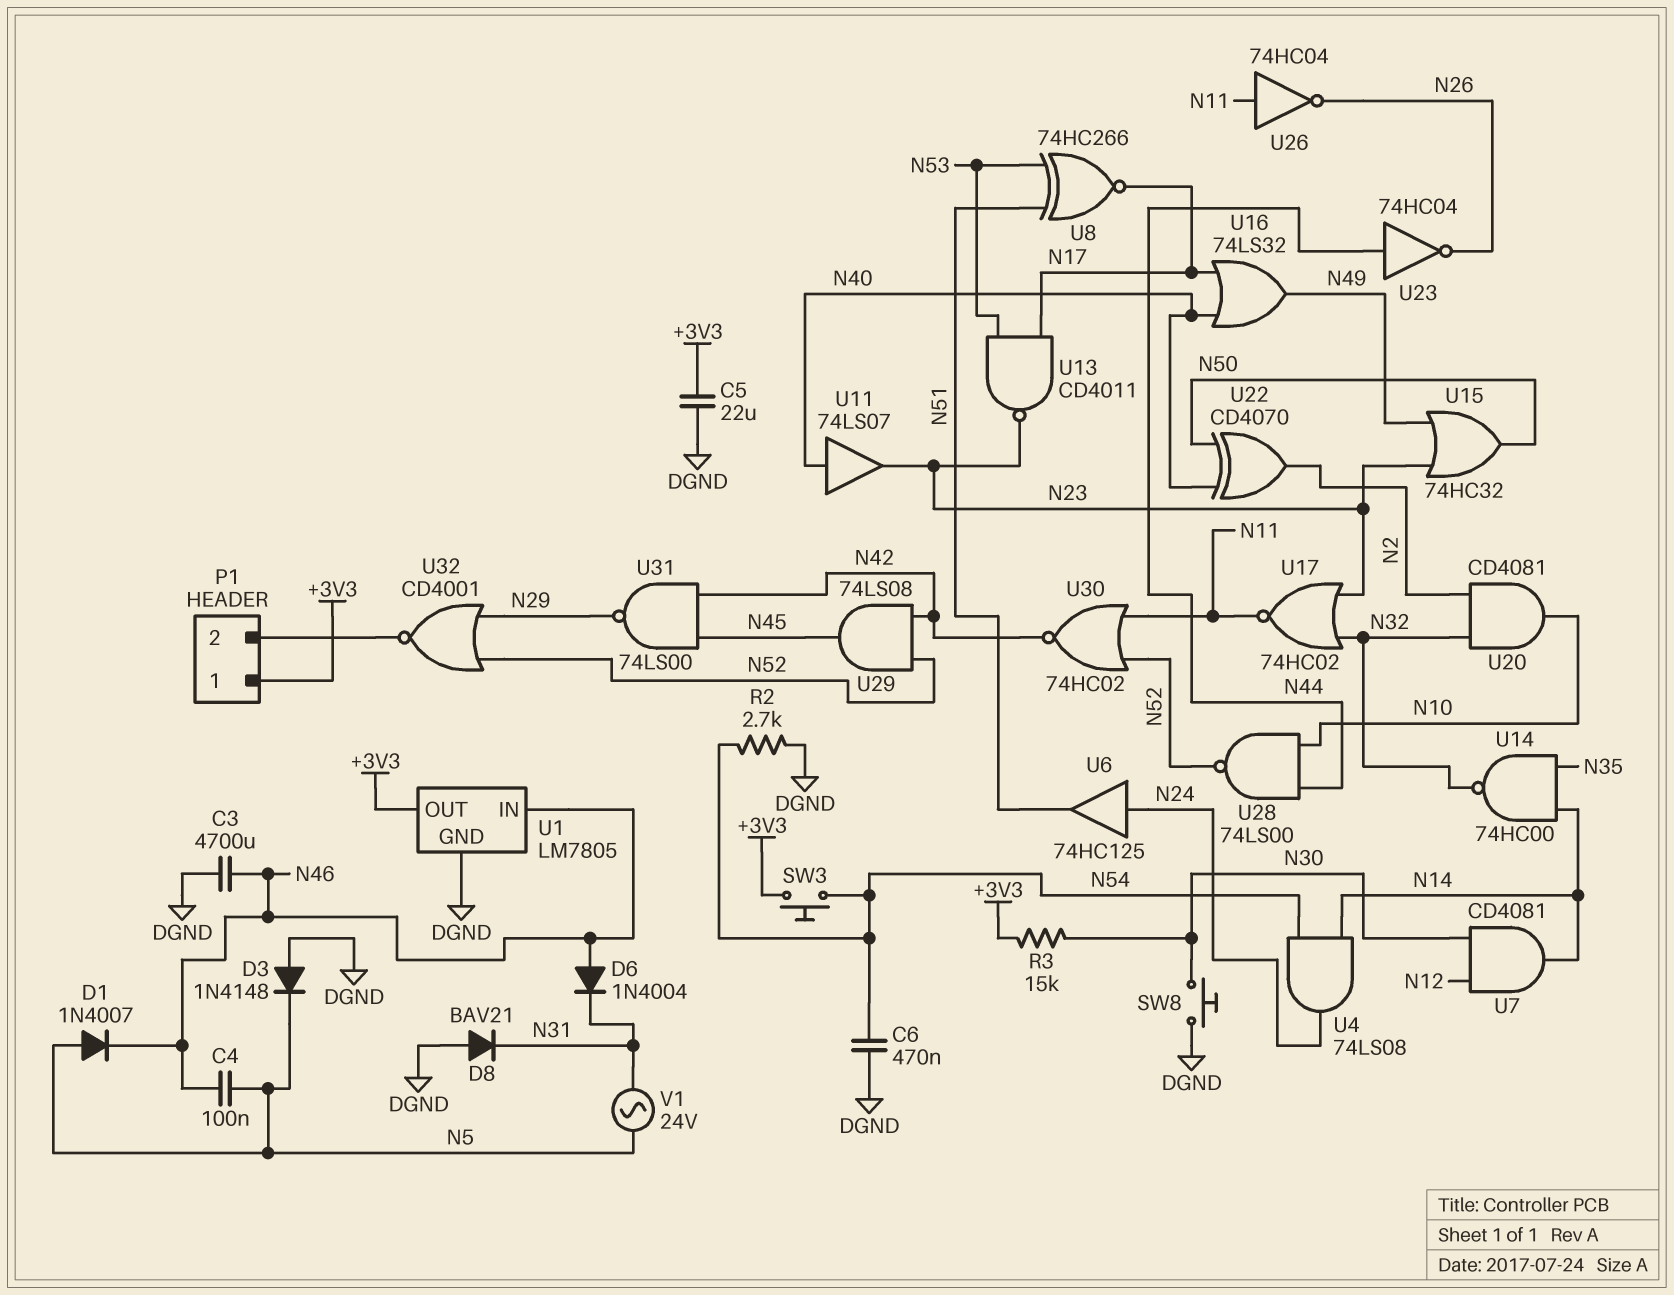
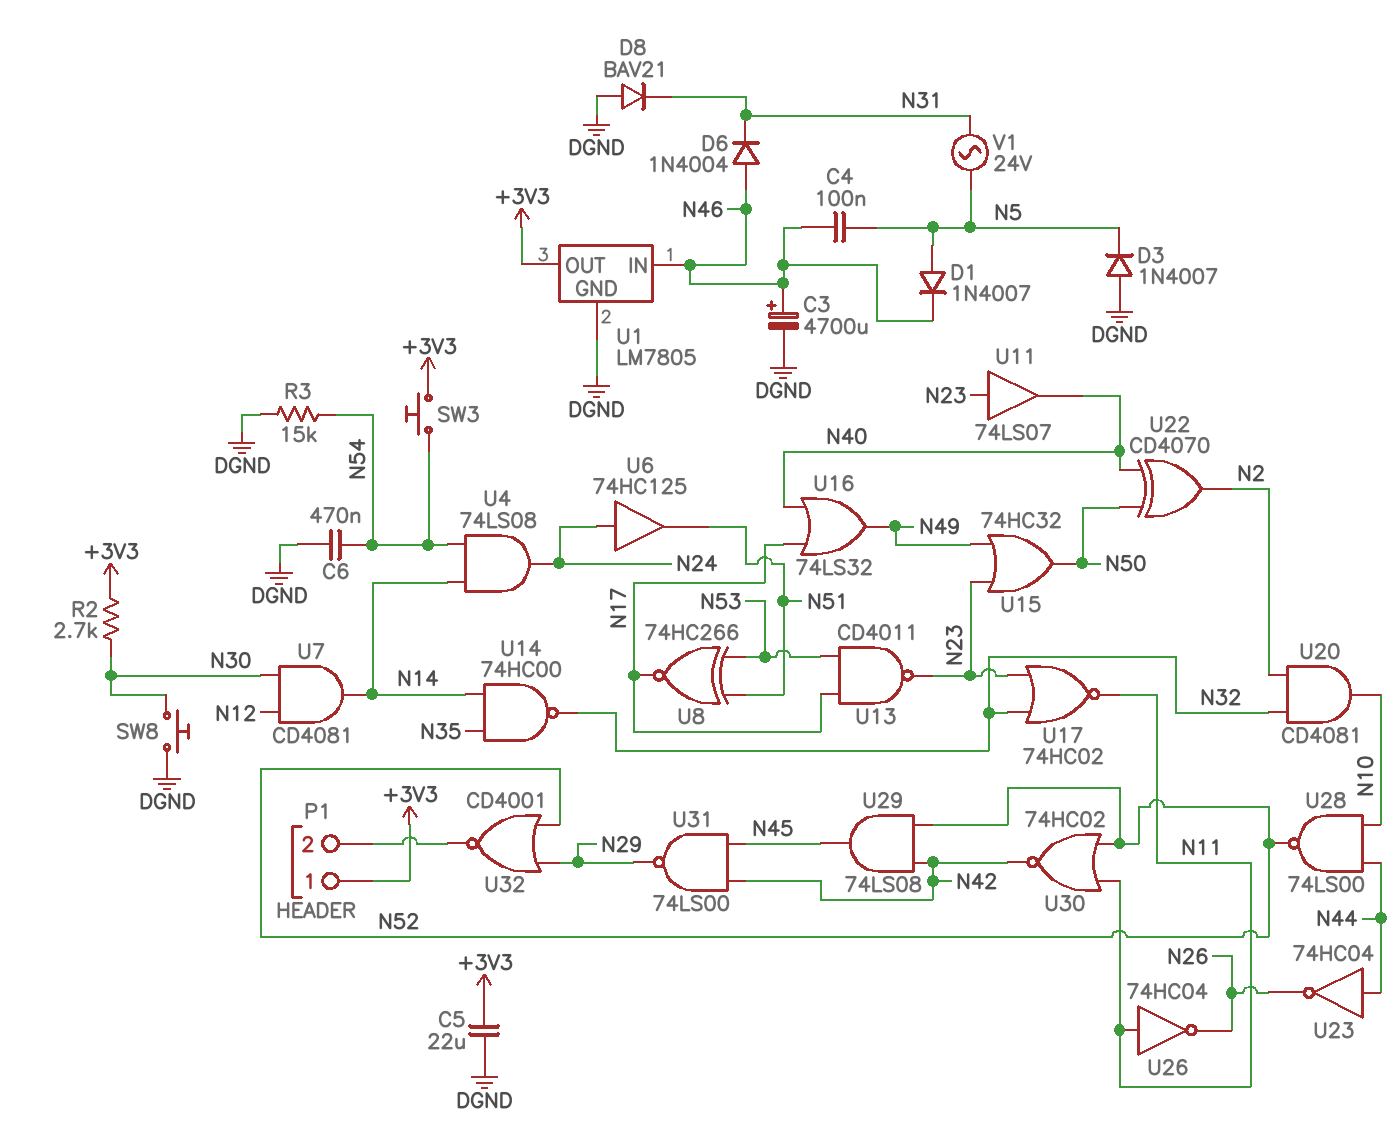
C3: 4700uF (DGND, N46) -> 4700uF (plus N46, minus DGND)
D3: diode 1N4148 (A DGND, K N5) -> diode 1N4007 (A DGND, K N5)
R2: 2.7k (DGND, N54) -> 2.7k (+3V3, N30)
R3: 15k (+3V3, N30) -> 15k (DGND, N54)
U11: buffer 74LS07 (in N40, out N23) -> buffer 74LS07 (in N23, out N40)

